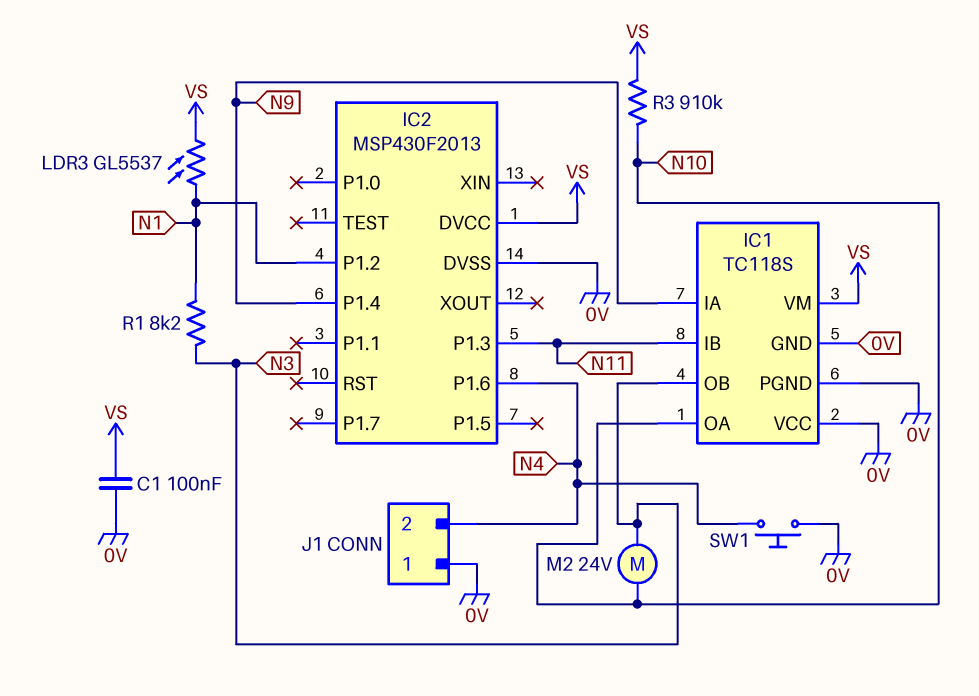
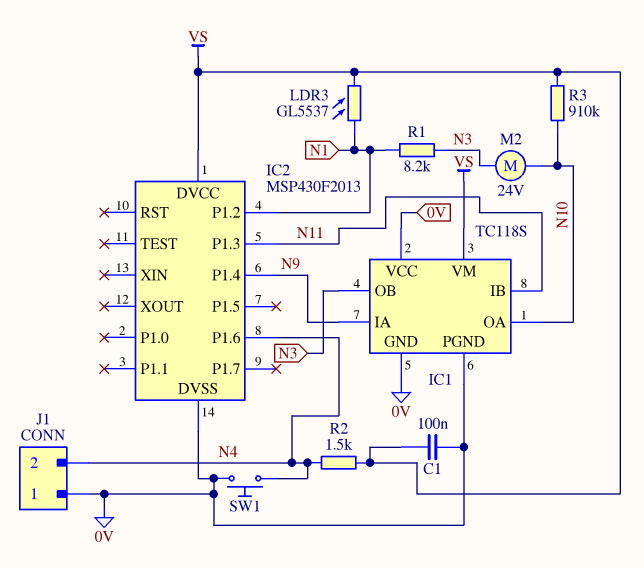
R2: none -> 1.5k (N4, VS)

